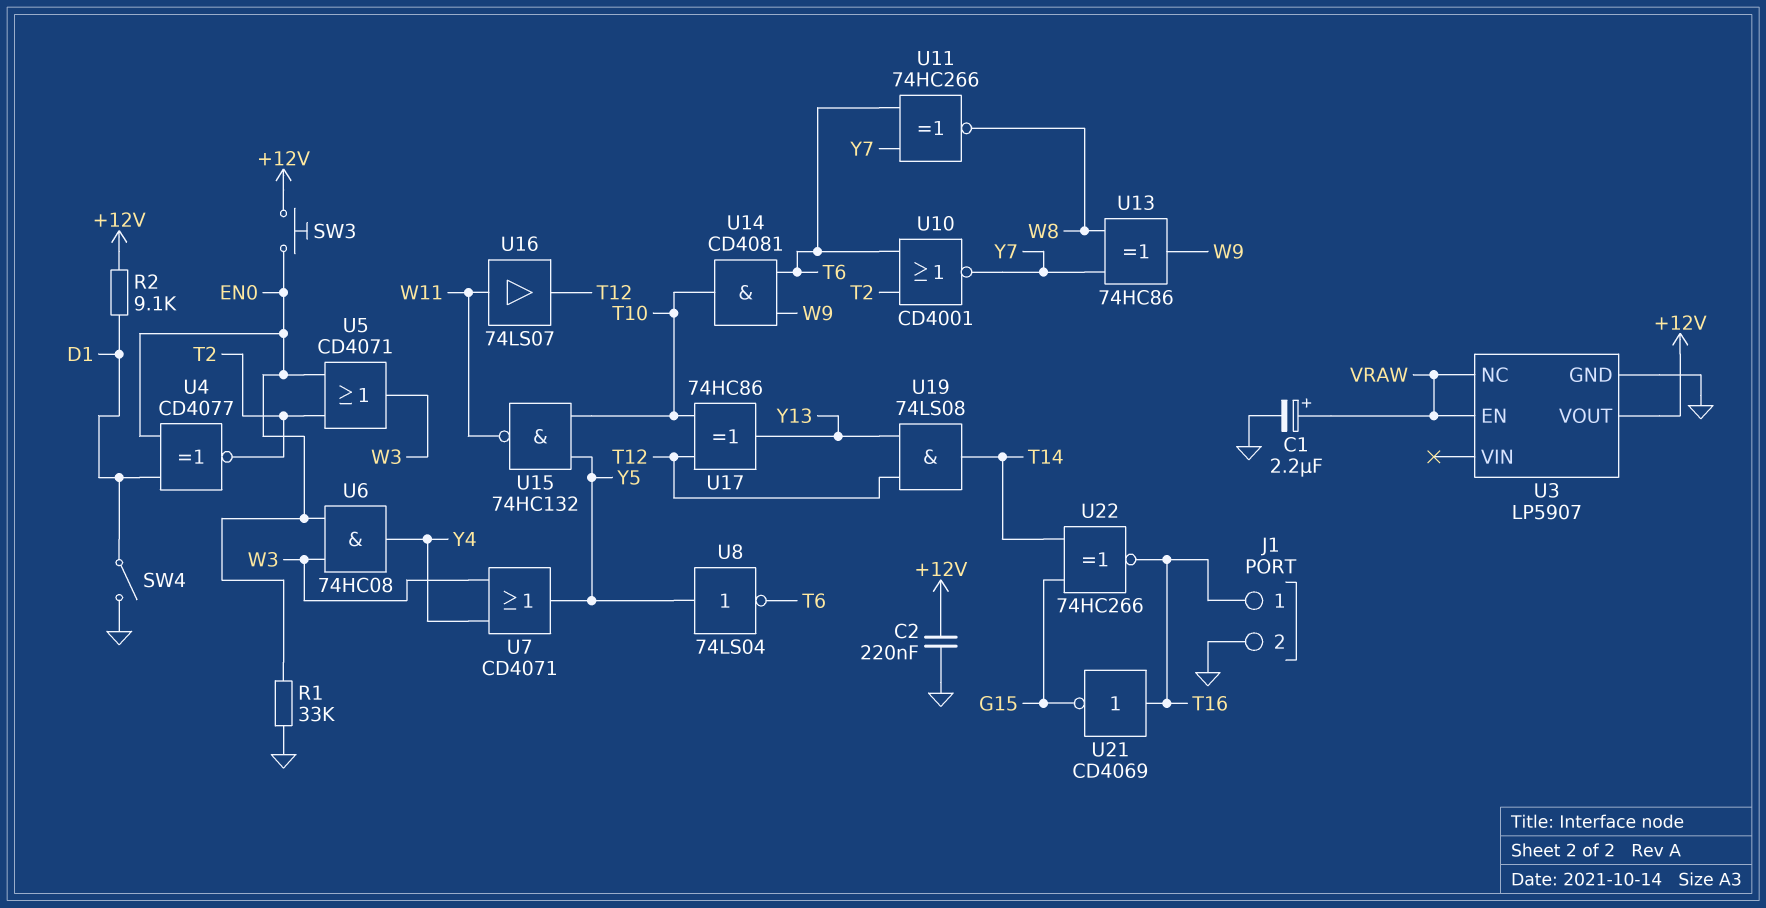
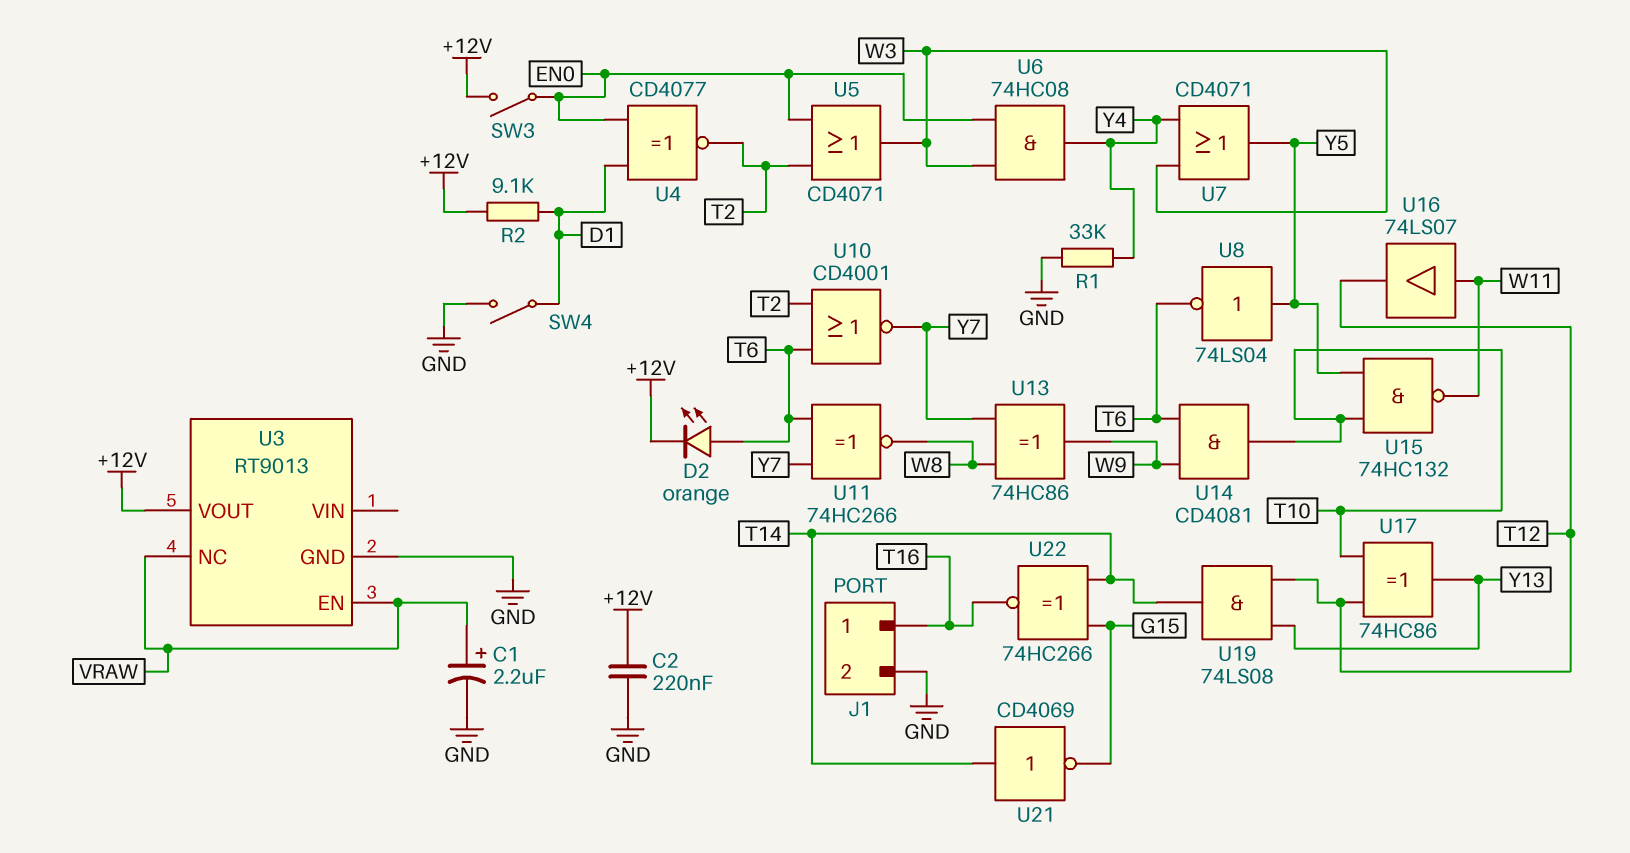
D2: none -> LED orange (A T6, K +12V)
R1: 33k (EN0, GND) -> 33k (GND, Y4)
SW3: button (+12V, EN0) -> switch (+12V, EN0)
U3: LP5907 -> RT9013
U21: NOT CD4069 (in T16, out G15) -> NOT CD4069 (in T14, out G15)

